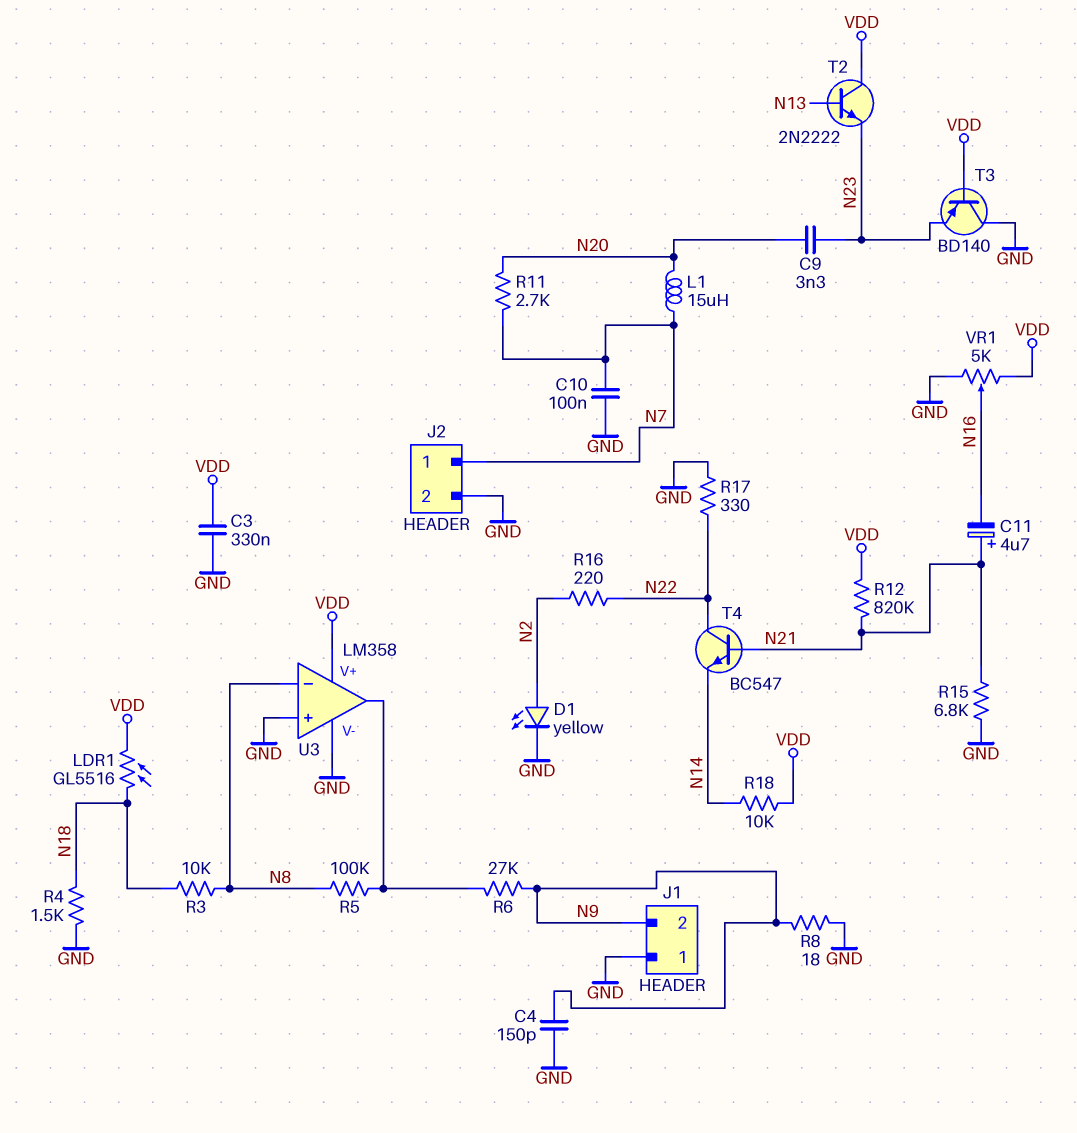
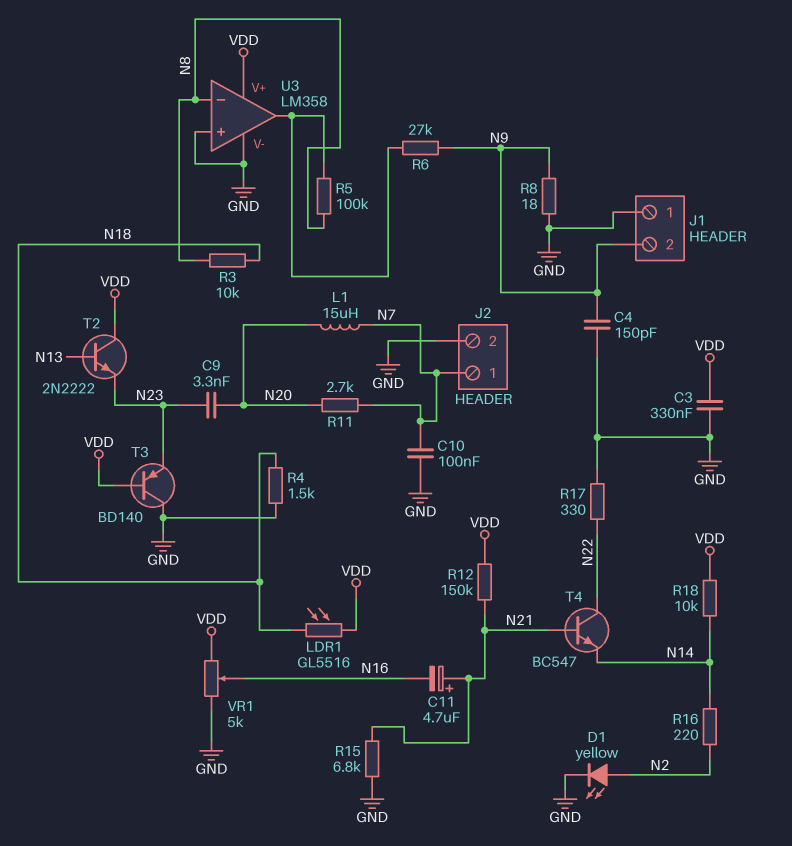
R12: 820k (N21, VDD) -> 150k (N21, VDD)
R16: 220 (N2, N22) -> 220 (N2, N14)

